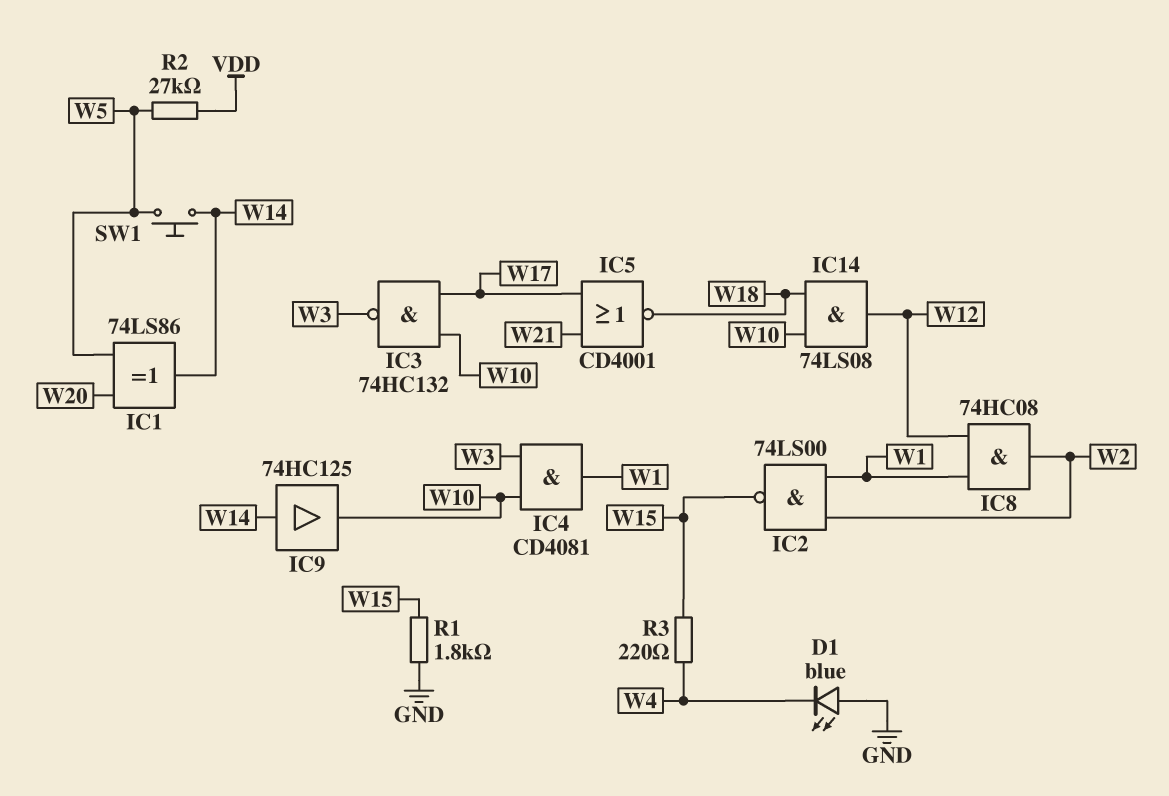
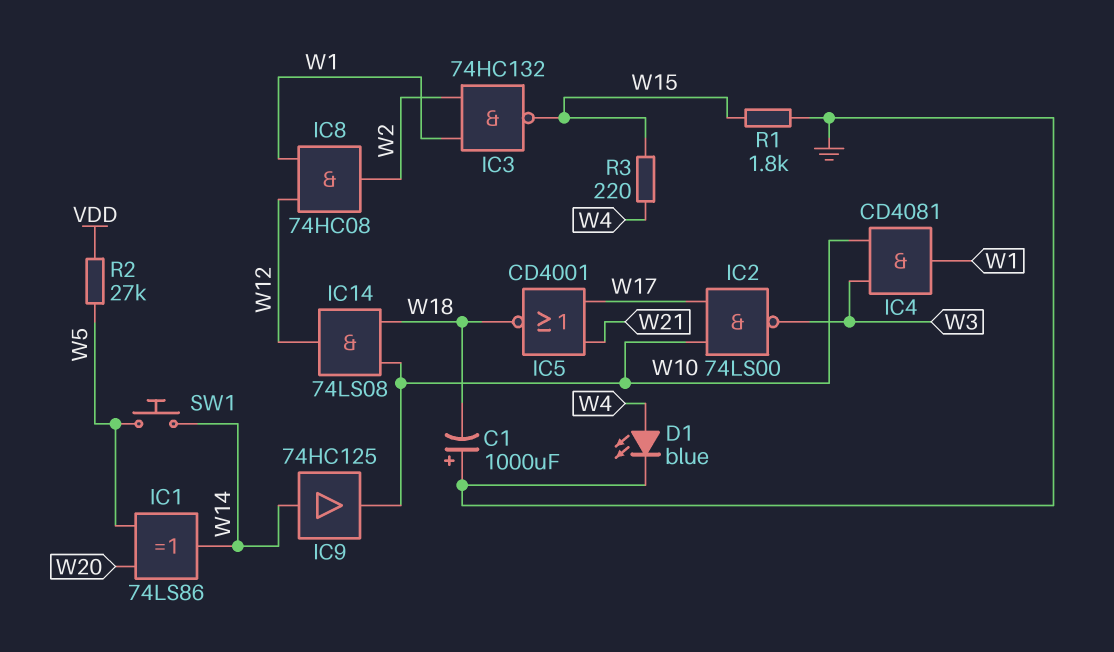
C1: none -> 1000uF (plus GND, minus W18)
D1: LED blue (A GND, K W4) -> LED blue (A W4, K GND)
IC2: NAND 74LS00 (in W1, in W2, out W15) -> NAND 74LS00 (in W10, in W17, out W3)
IC3: NAND 74HC132 (in W10, in W17, out W3) -> NAND 74HC132 (in W1, in W2, out W15)

